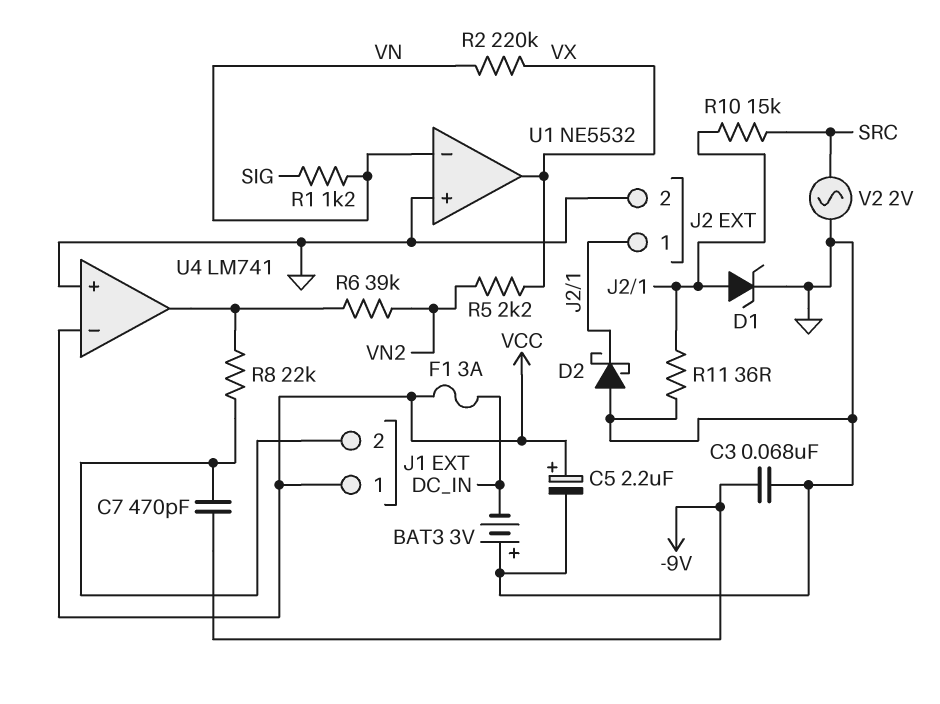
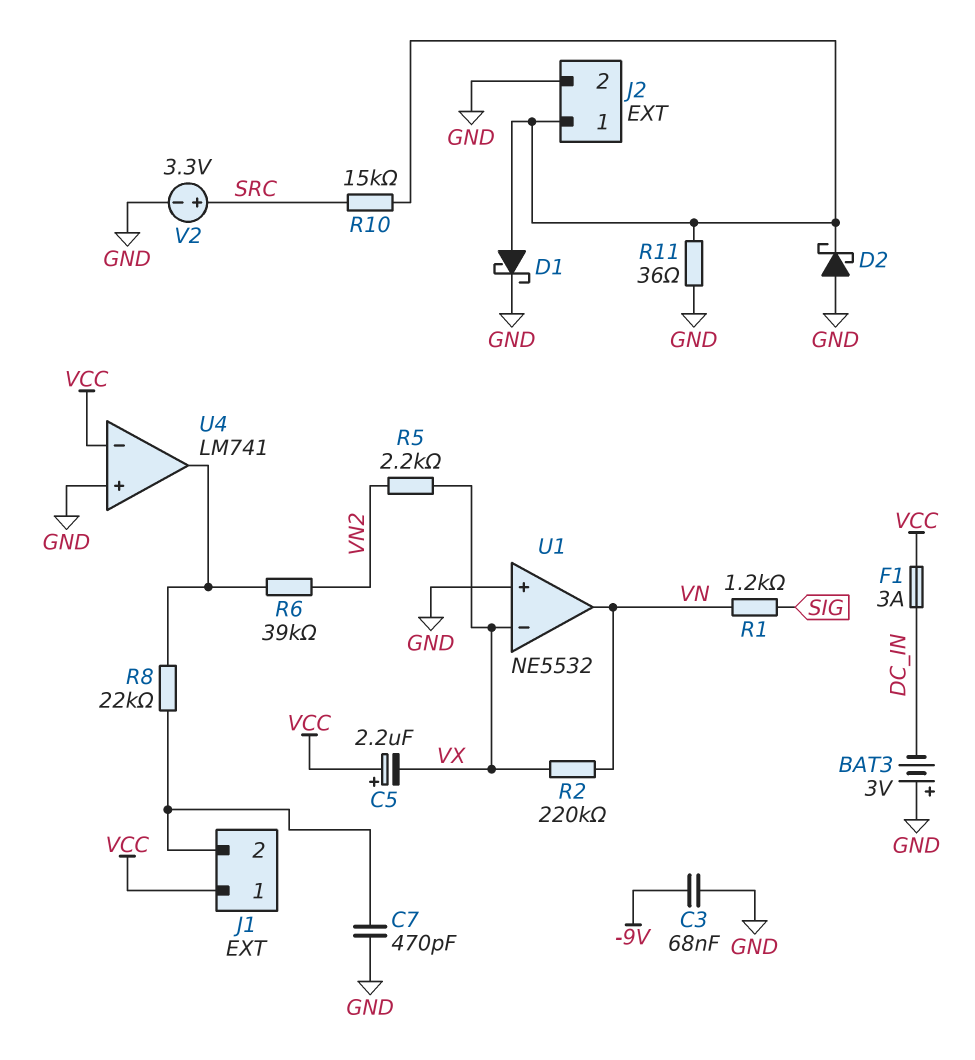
C5: 2.2uF (plus VCC, minus GND) -> 2.2uF (plus VCC, minus VX)
C7: 470pF (-9V, J1/2) -> 470pF (GND, J1/2)
D1: zener (A J2/1, K GND) -> schottky (A J2/1, K GND)
U1 pin in-: VN -> VX
U1 pin out: VX -> VN
V2: AC 2V (GND, SRC) -> 3.3V (plus SRC, minus GND)

